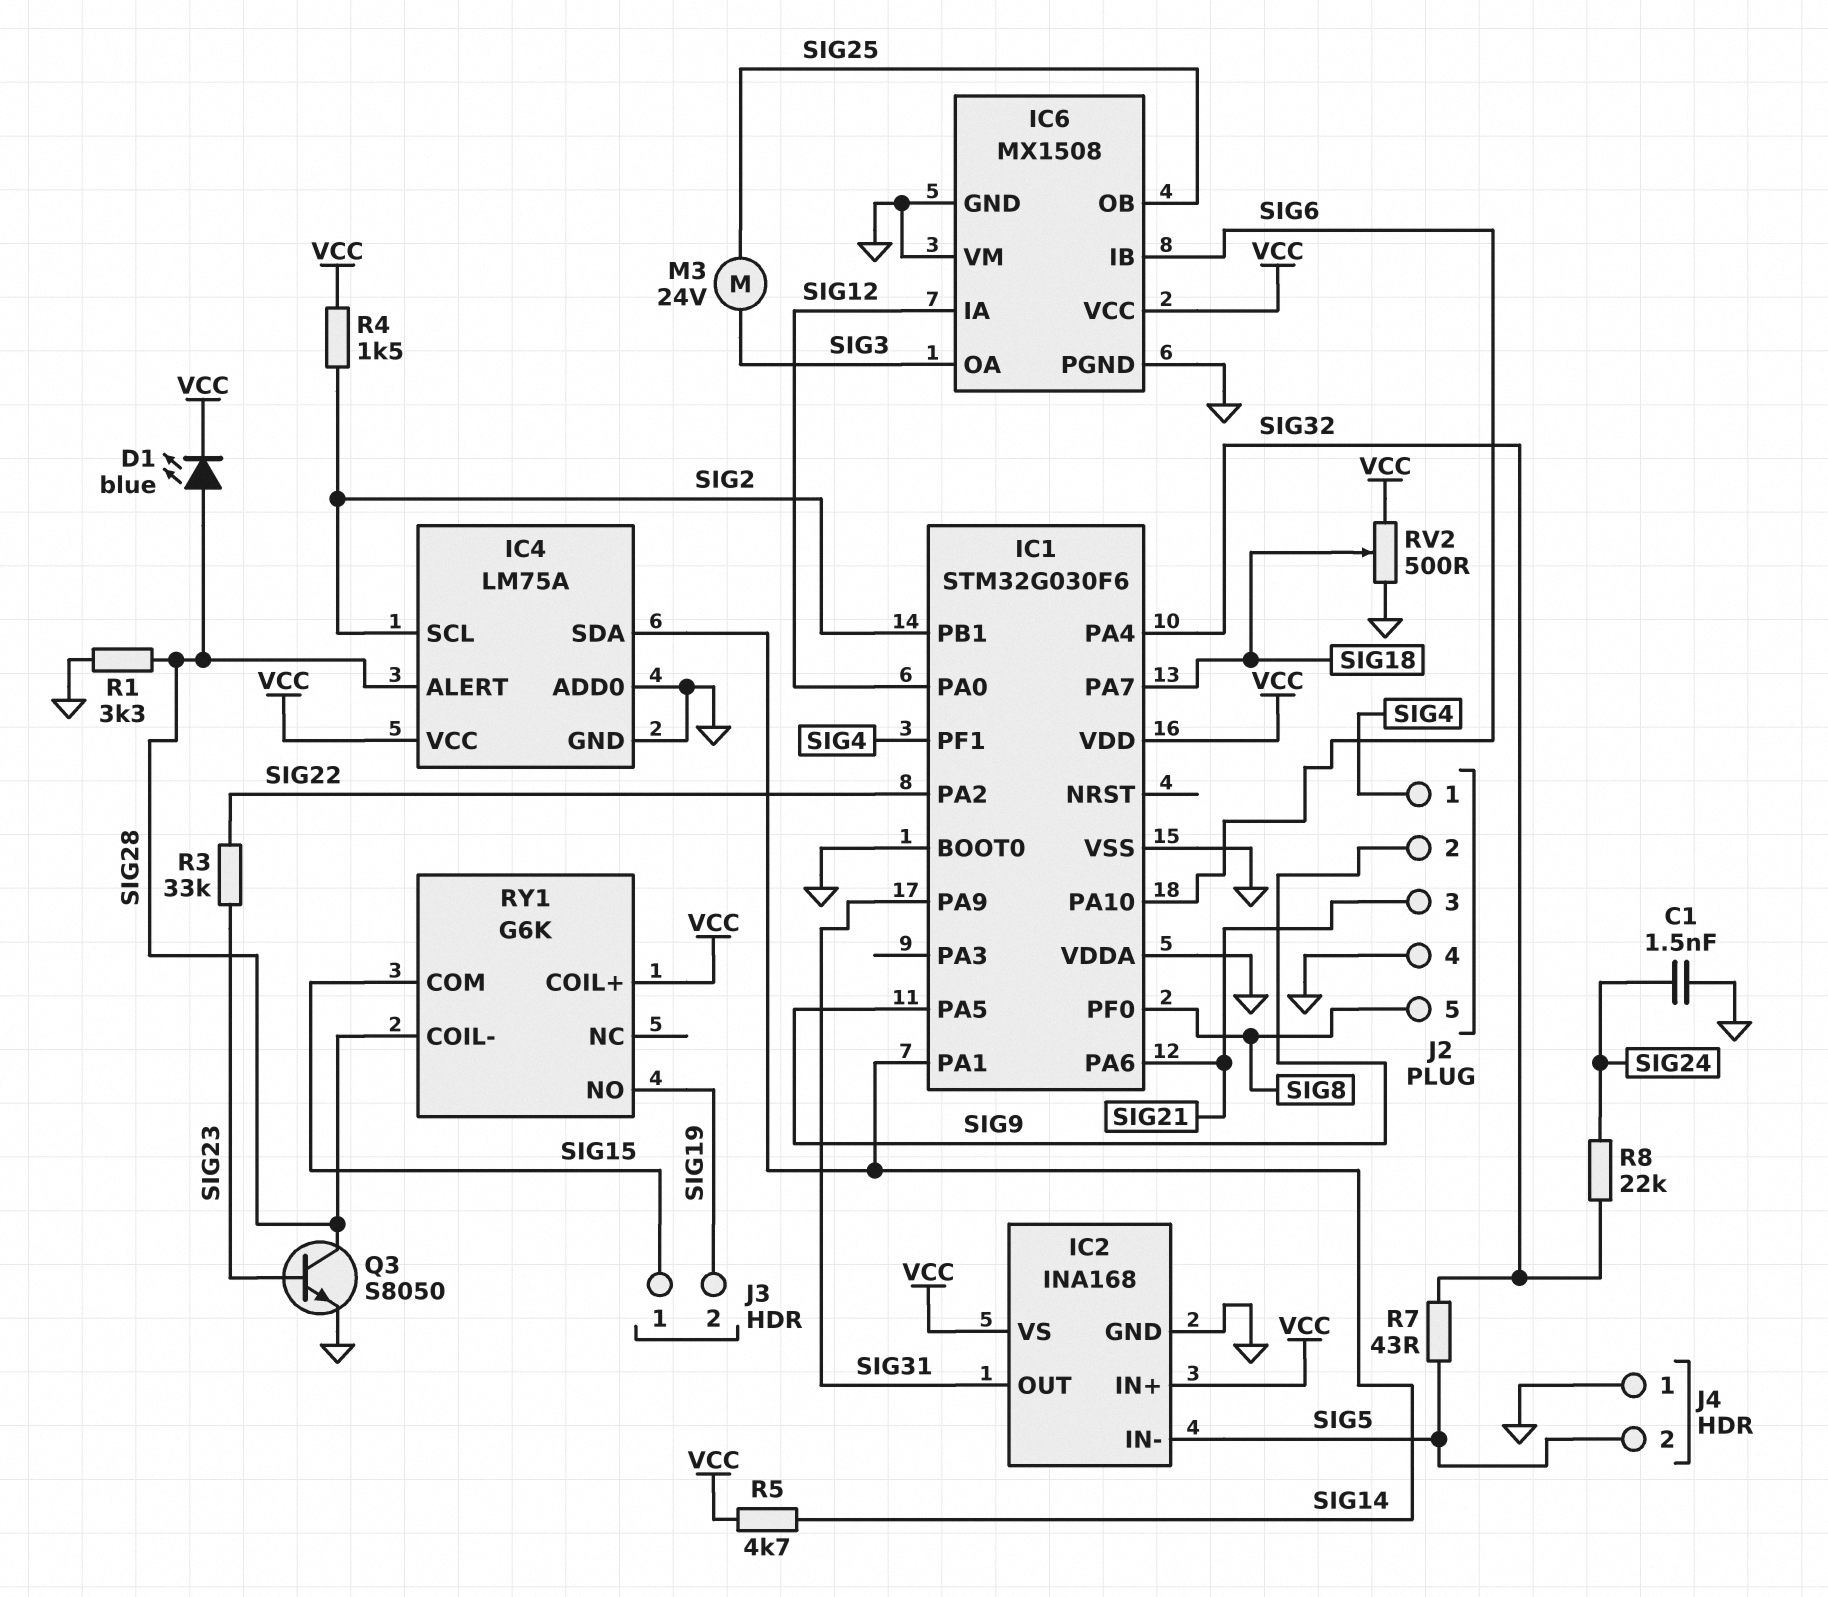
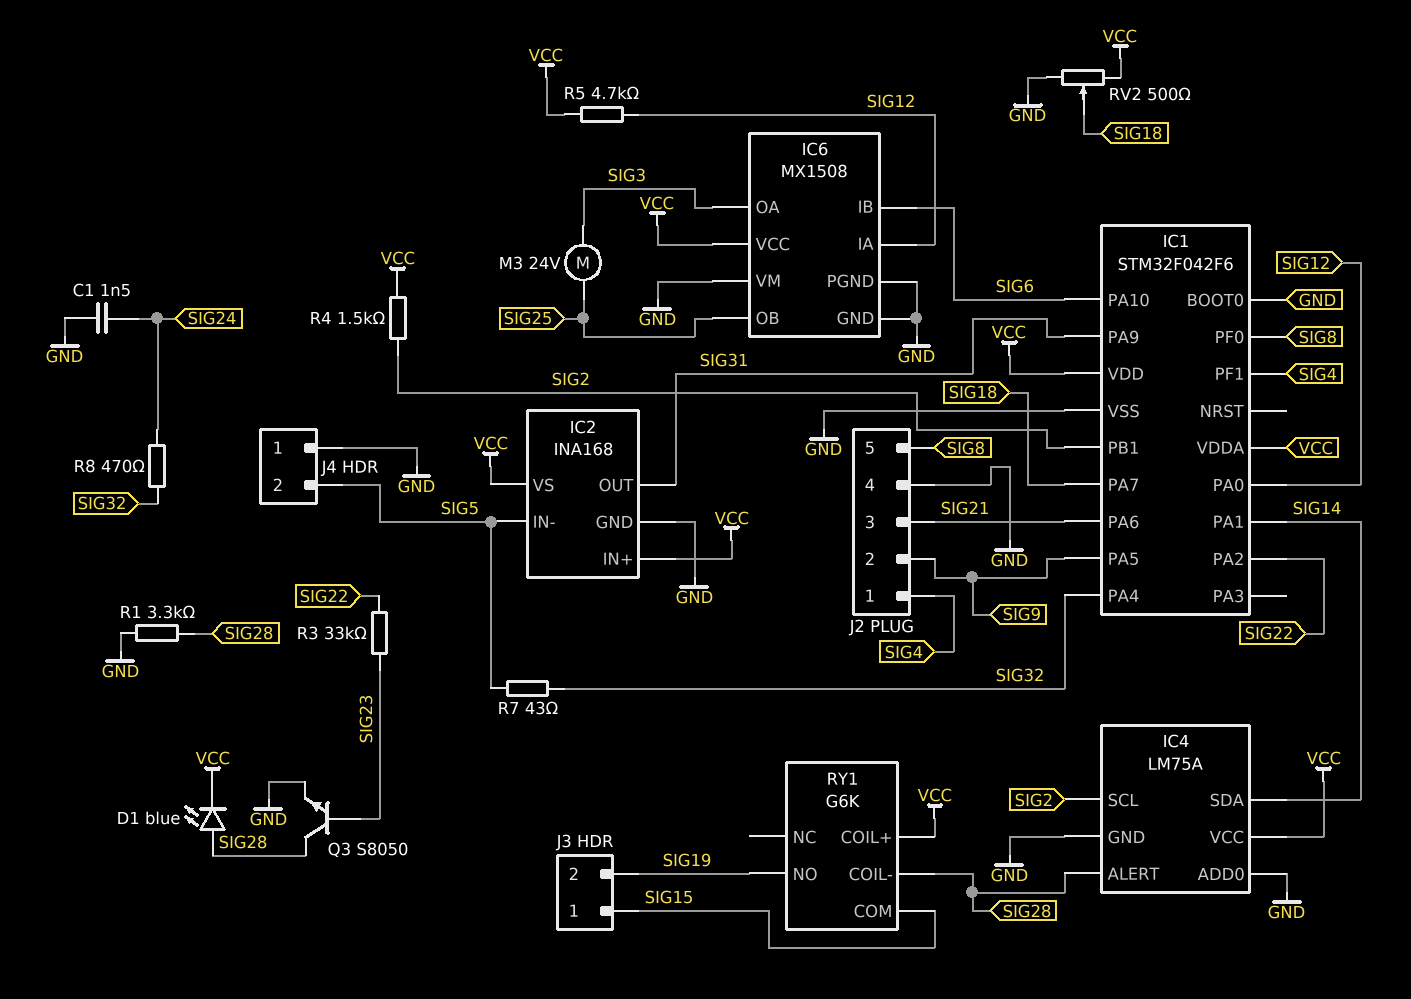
IC1: STM32G030F6 -> STM32F042F6
IC1 pin VDDA: GND -> VCC
R5: 4.7k (SIG14, VCC) -> 4.7k (SIG12, VCC)
R8: 22k (SIG24, SIG32) -> 470 (SIG24, SIG32)

